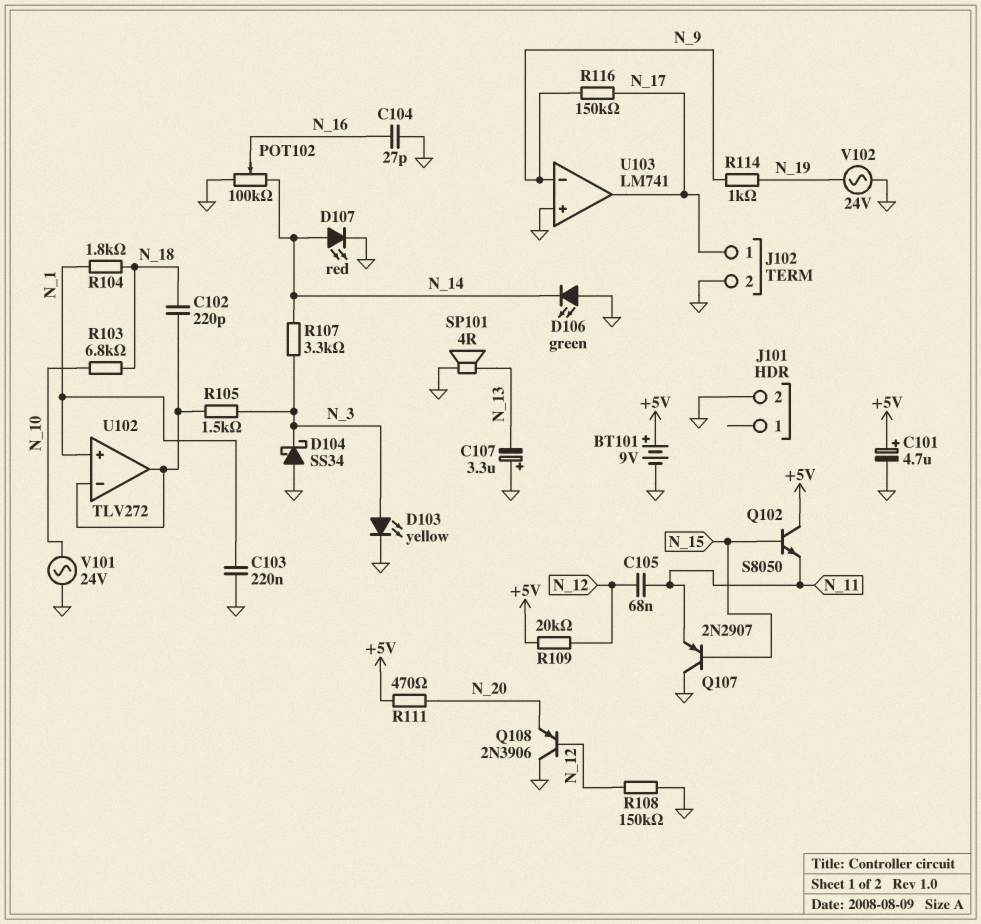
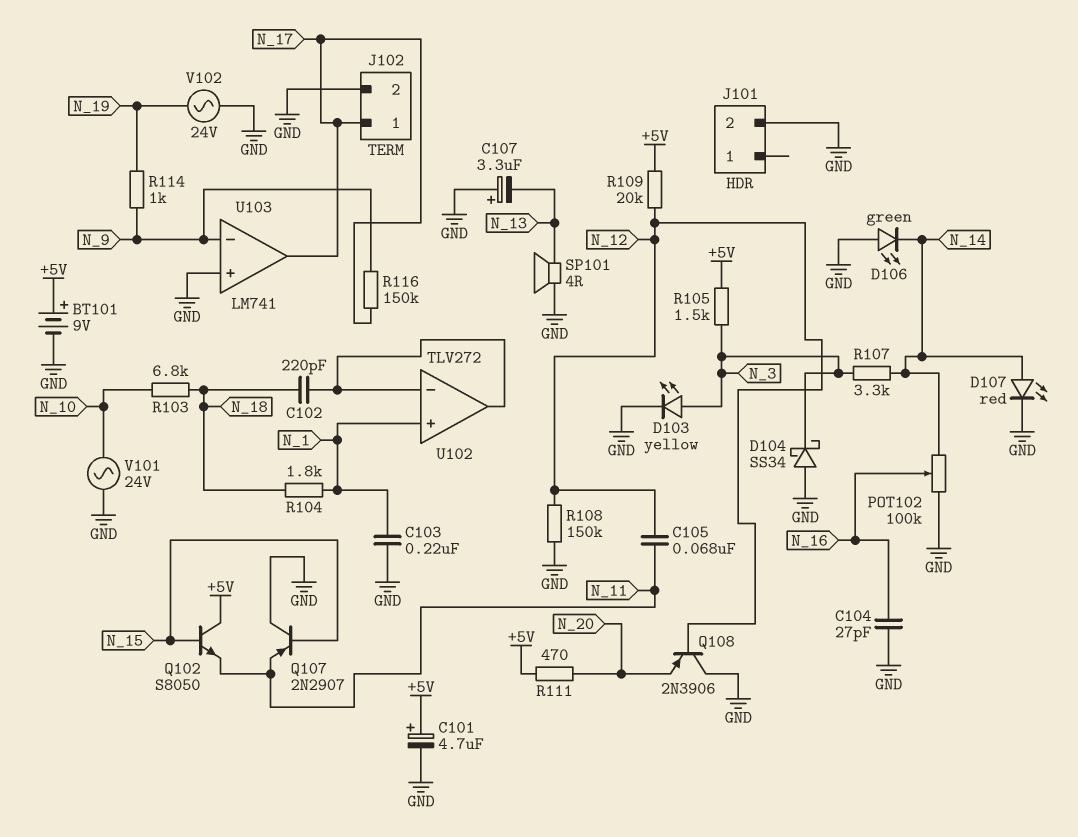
R105: 1.5k (N_3, U102/in-) -> 1.5k (+5V, N_3)

